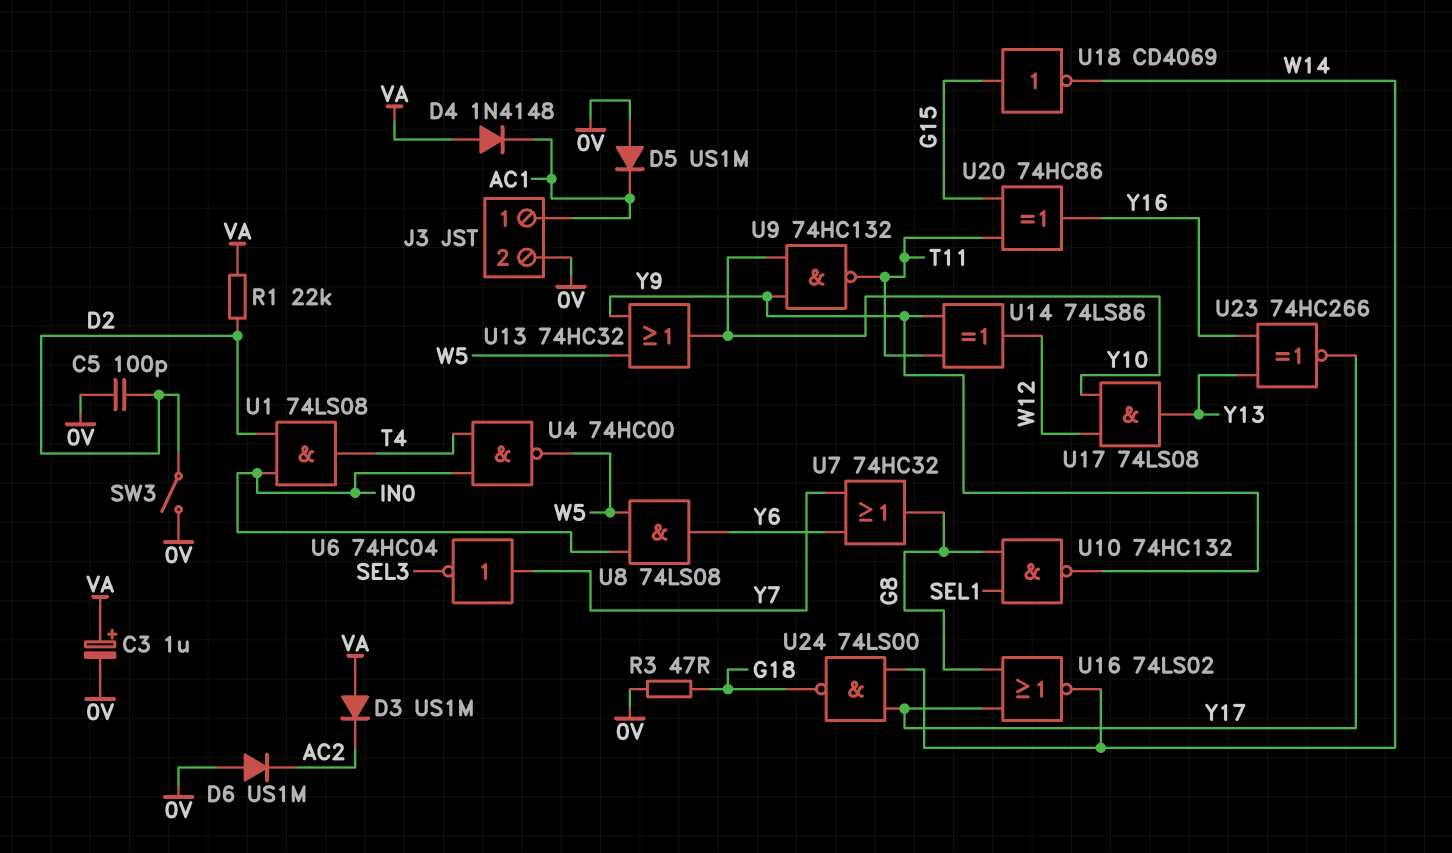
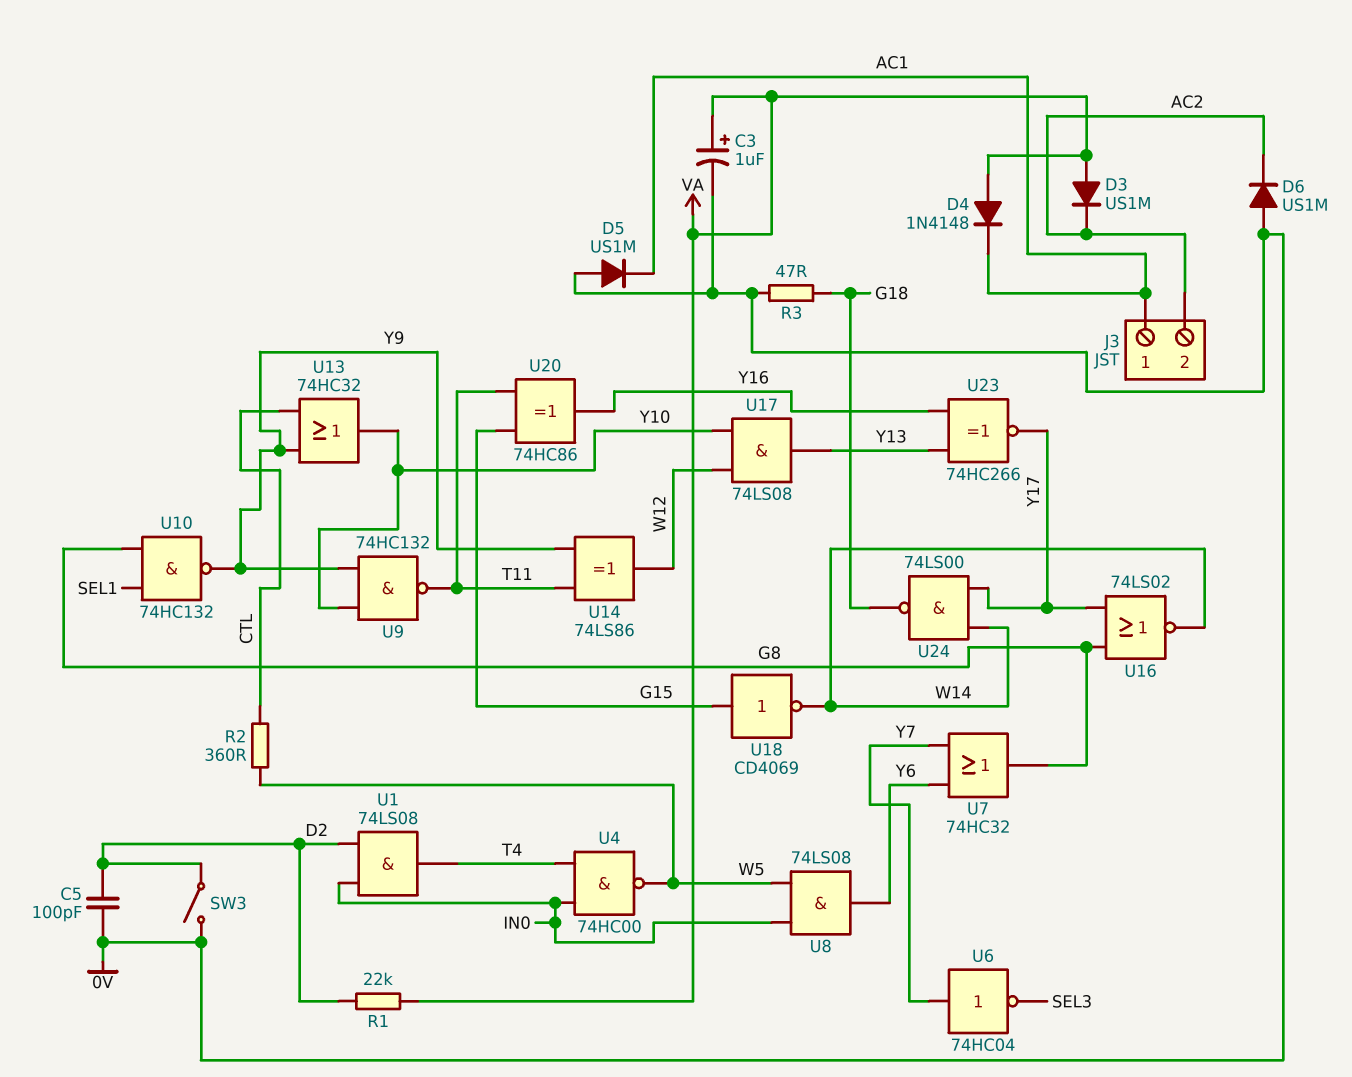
J3 pin 2: 0V -> AC2
R2: none -> 360 (CTL, W5)
U13: OR 74HC32 (in W5, in Y9, out Y10) -> OR 74HC32 (in CTL, in Y9, out Y10)

